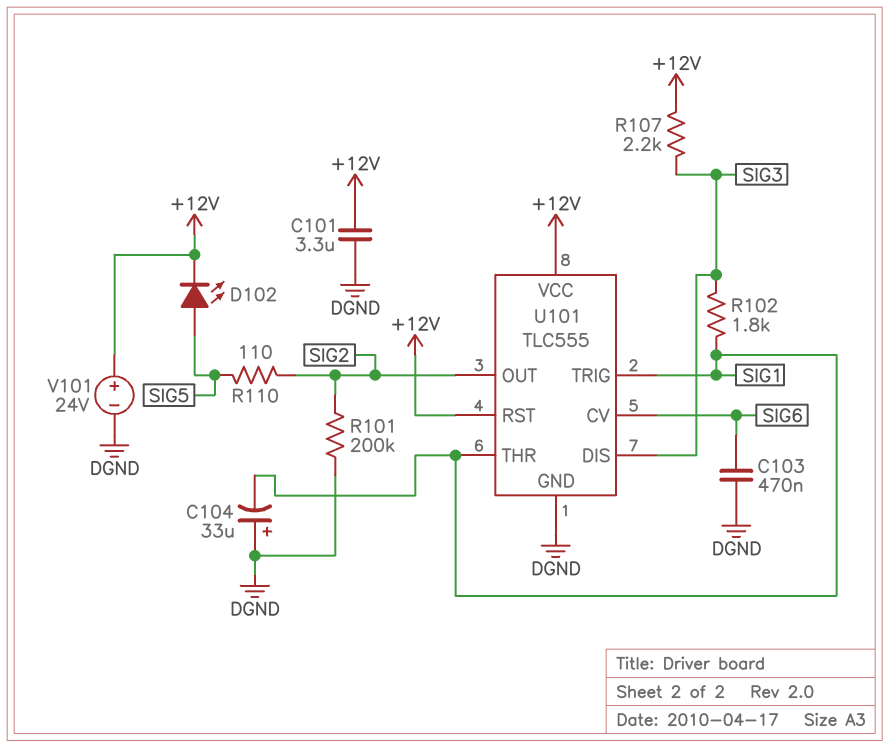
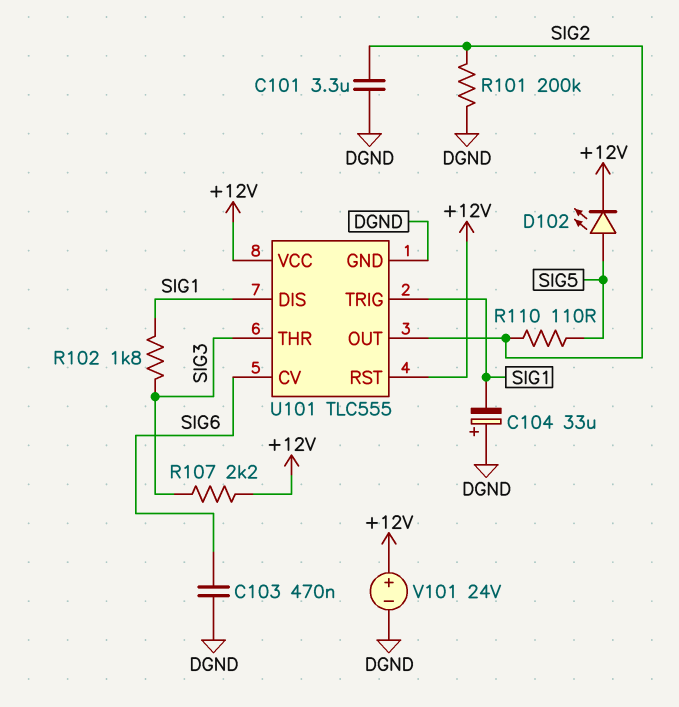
C101: 3.3uF (+12V, DGND) -> 3.3uF (DGND, SIG2)
U101 pin DIS: SIG3 -> SIG1
U101 pin THR: SIG1 -> SIG3

